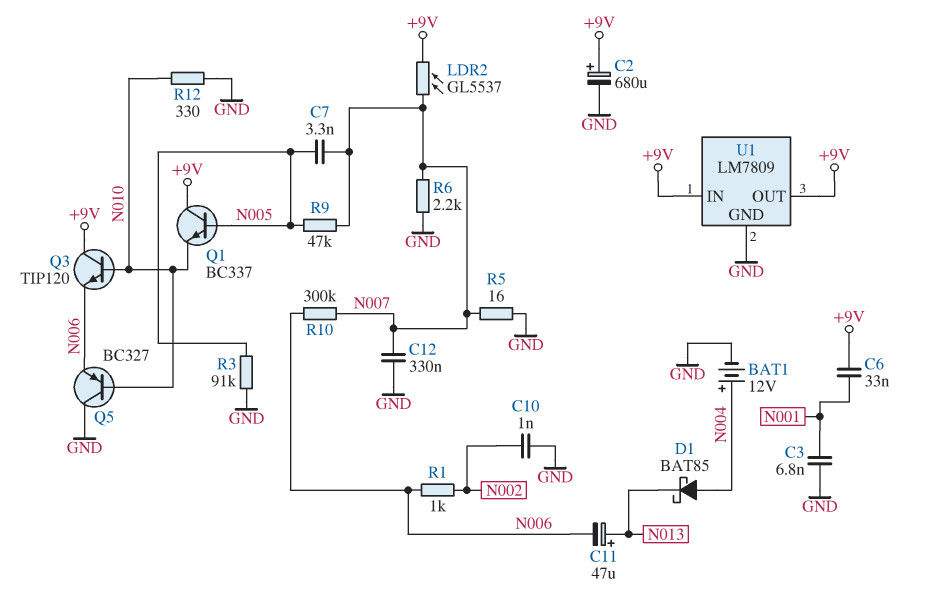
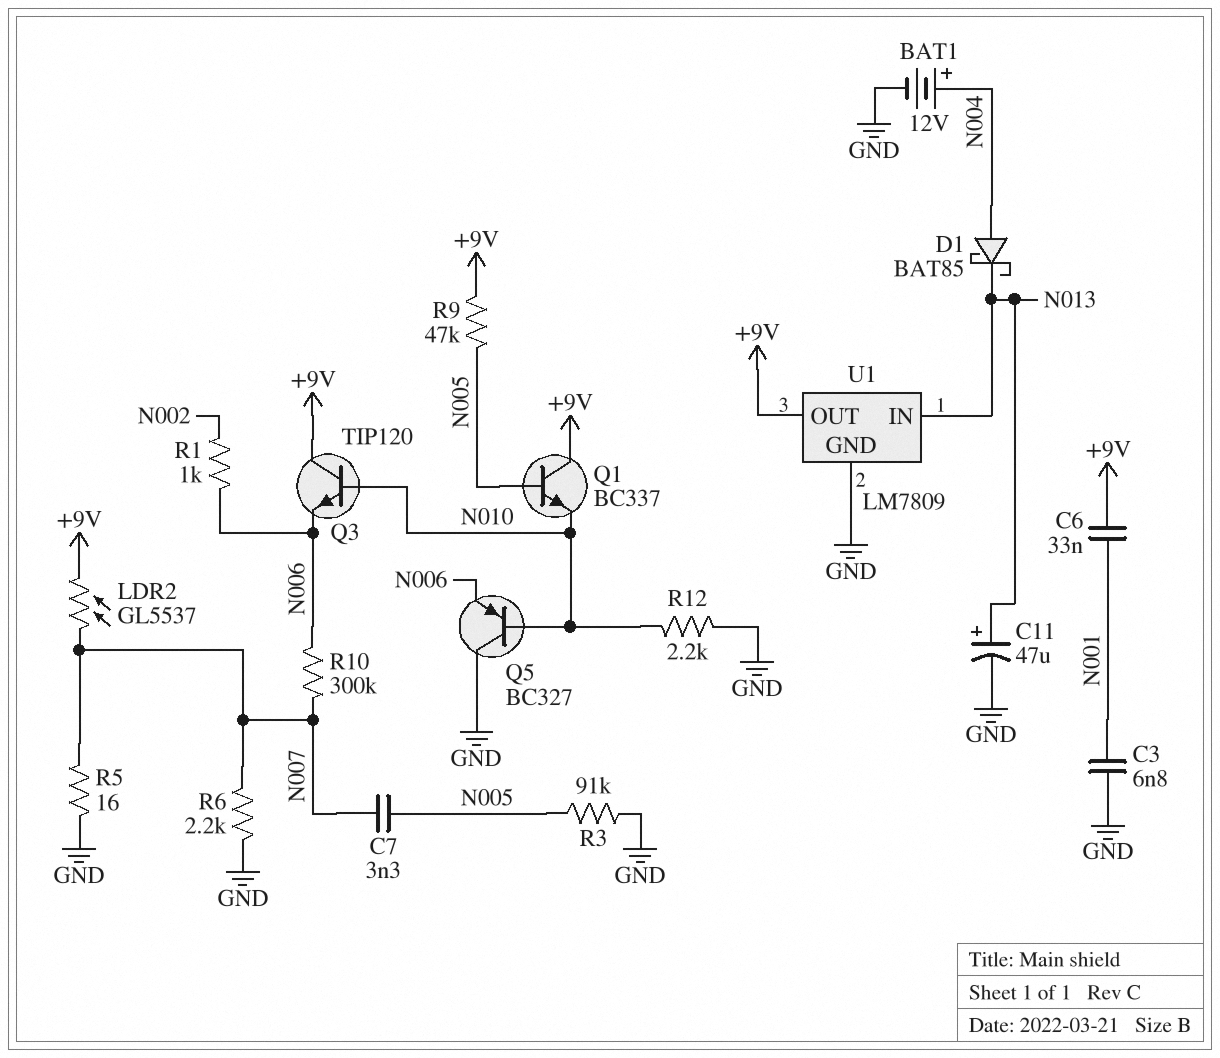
C2: 680uF (plus +9V, minus GND) -> none
C10: 1nF (GND, N002) -> none
C11: 47uF (plus N013, minus N006) -> 47uF (plus N013, minus GND)
C12: 330nF (GND, N007) -> none
R9: 47k (N005, N007) -> 47k (+9V, N005)
R12: 330 (GND, N010) -> 2.2k (GND, N010)
U1 pin IN: +9V -> N013

